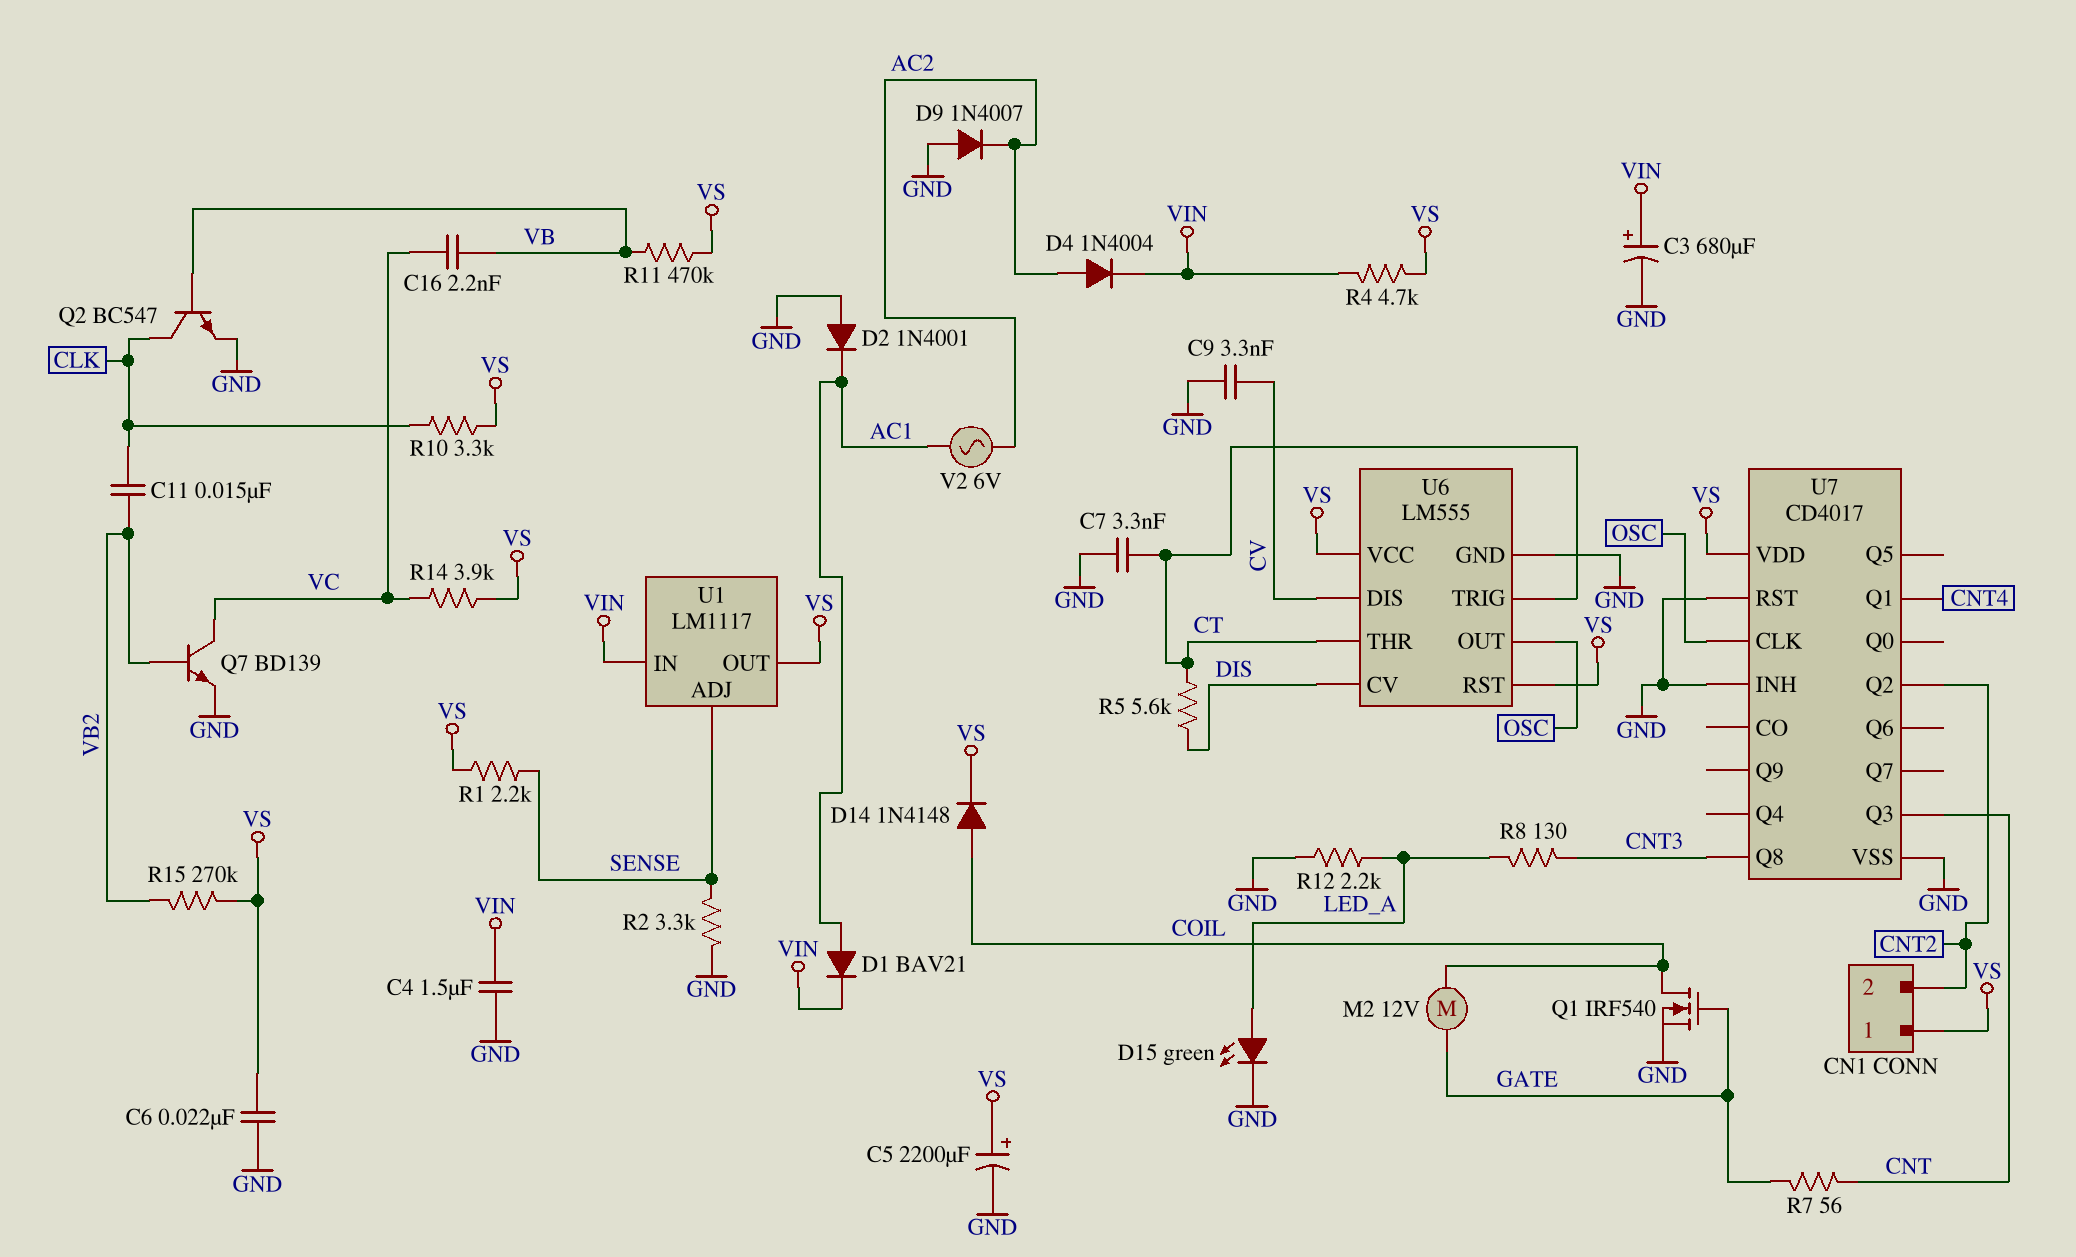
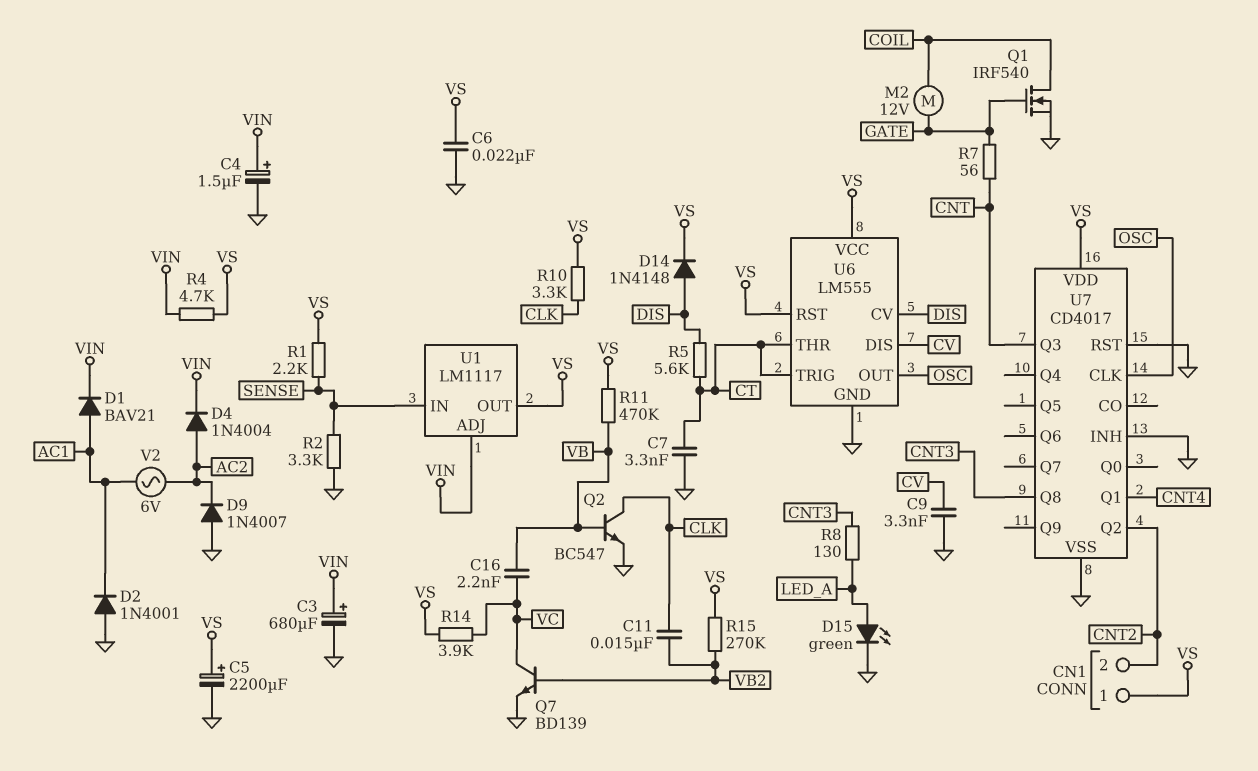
C4: 1.5uF (GND, VIN) -> 1.5uF (plus VIN, minus GND)
D14: diode 1N4148 (A COIL, K VS) -> diode 1N4148 (A DIS, K VS)
R12: 2.2k (GND, LED_A) -> none
U1 pin ADJ: SENSE -> VIN
U1 pin IN: VIN -> SENSE

